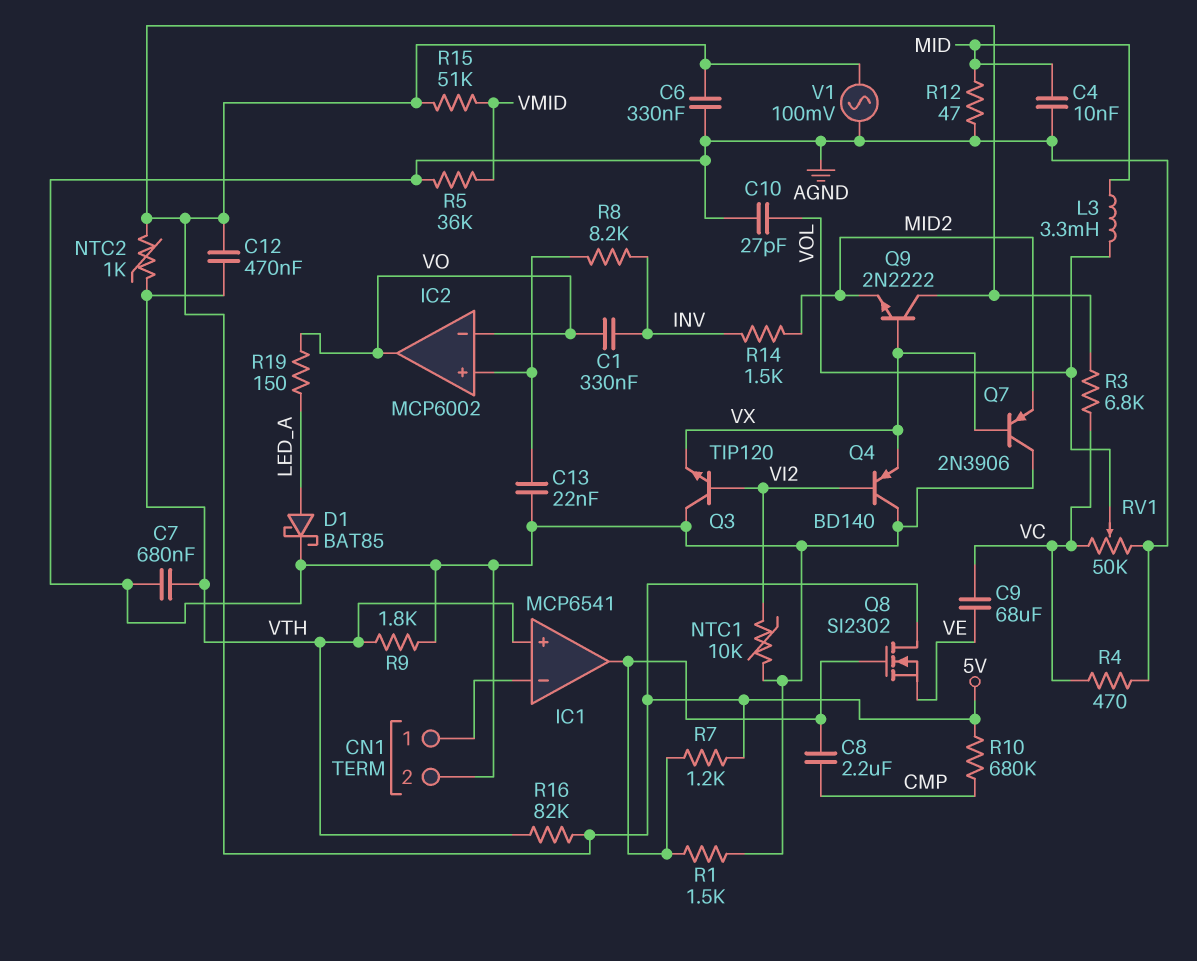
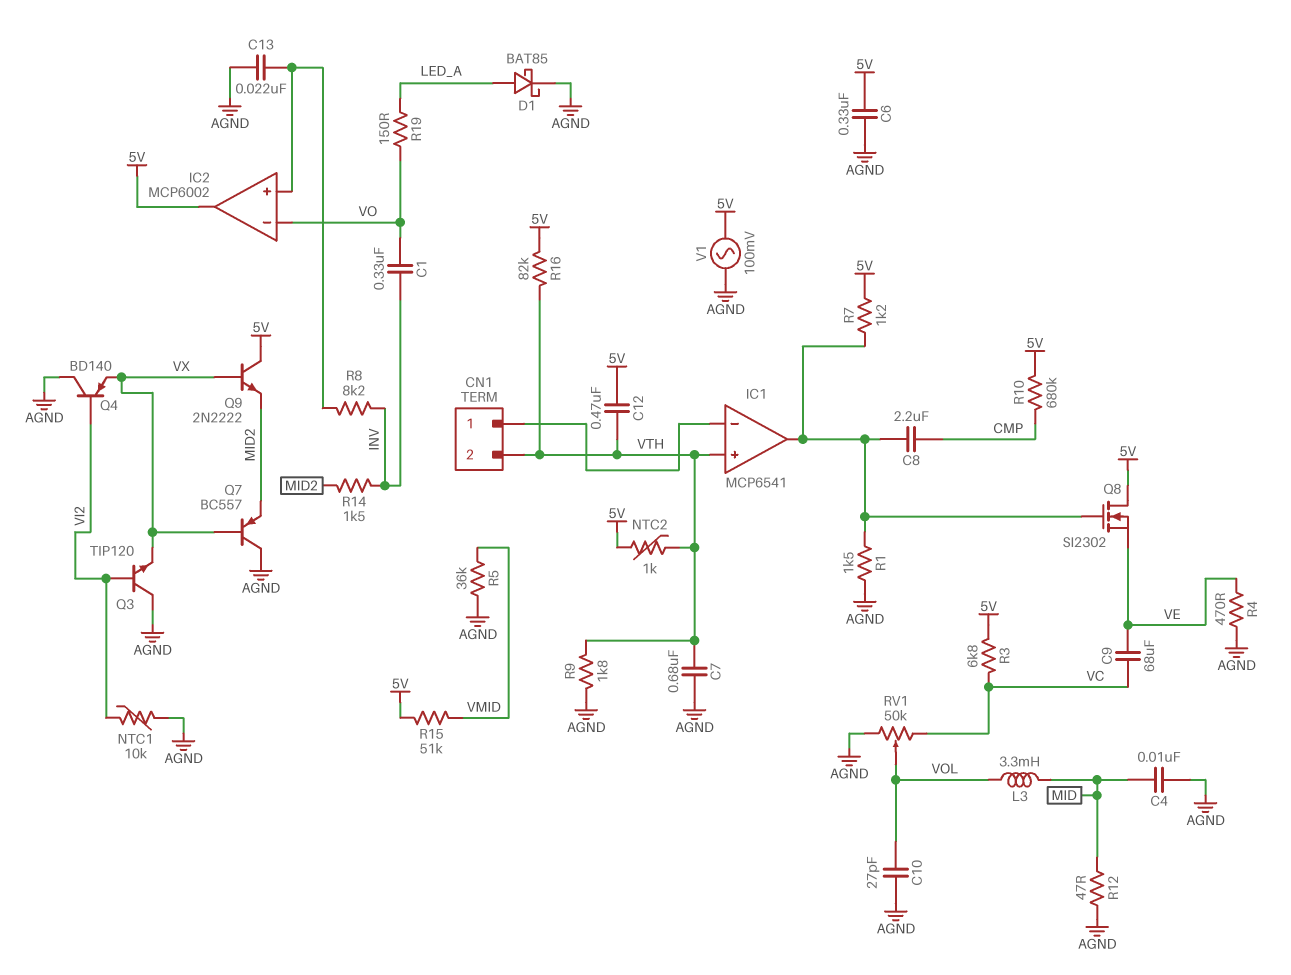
CN1 pin 2: AGND -> VTH
IC2 pin out: VO -> 5V
Q7: PNP 2N3906 (B VX, C AGND, E MID2) -> PNP BC557 (B VX, C AGND, E MID2)
R4: 470 (AGND, VC) -> 470 (AGND, VE)

